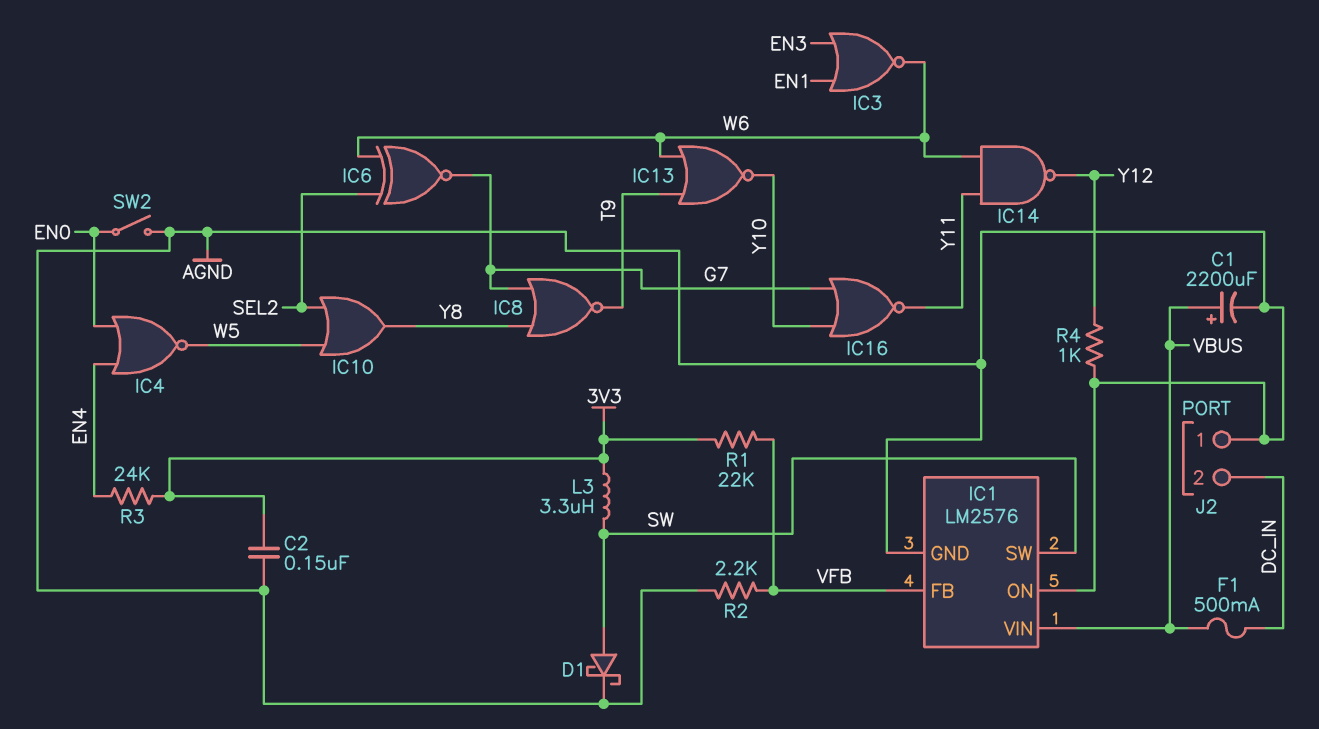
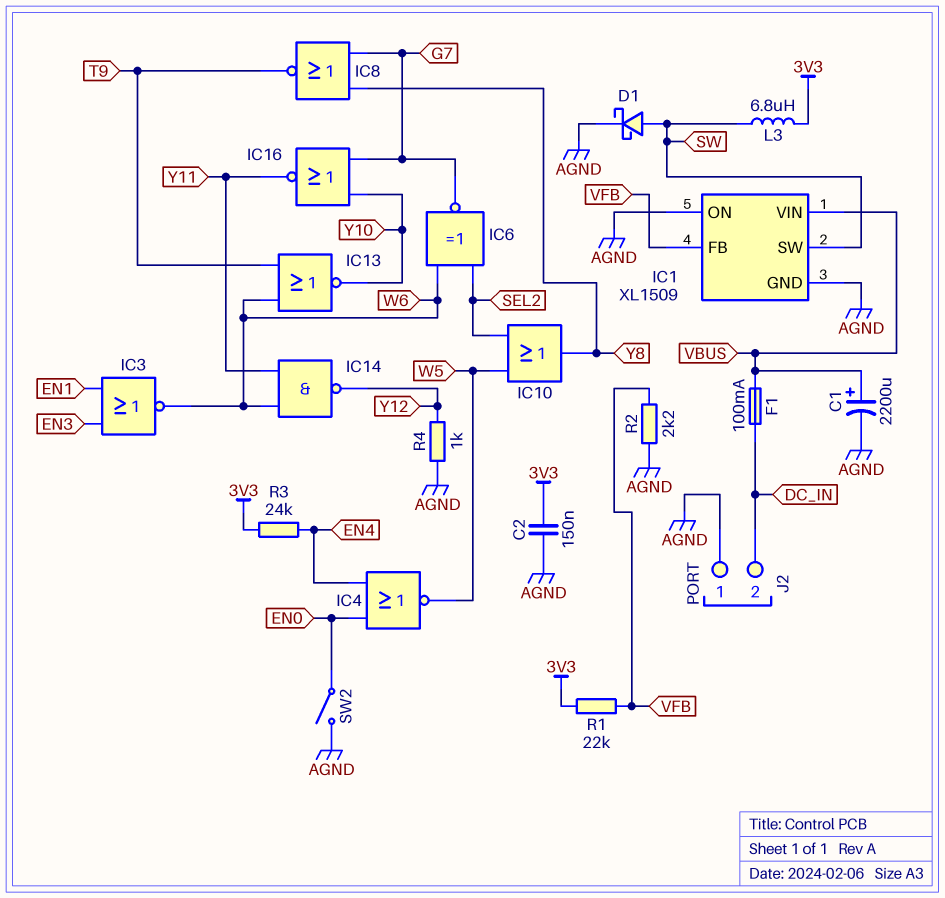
F1: 500mA (DC_IN, VBUS) -> 100mA (DC_IN, VBUS)
IC1: LM2576 -> XL1509
L3: 3.3uH (3V3, SW) -> 6.8uH (3V3, SW)

